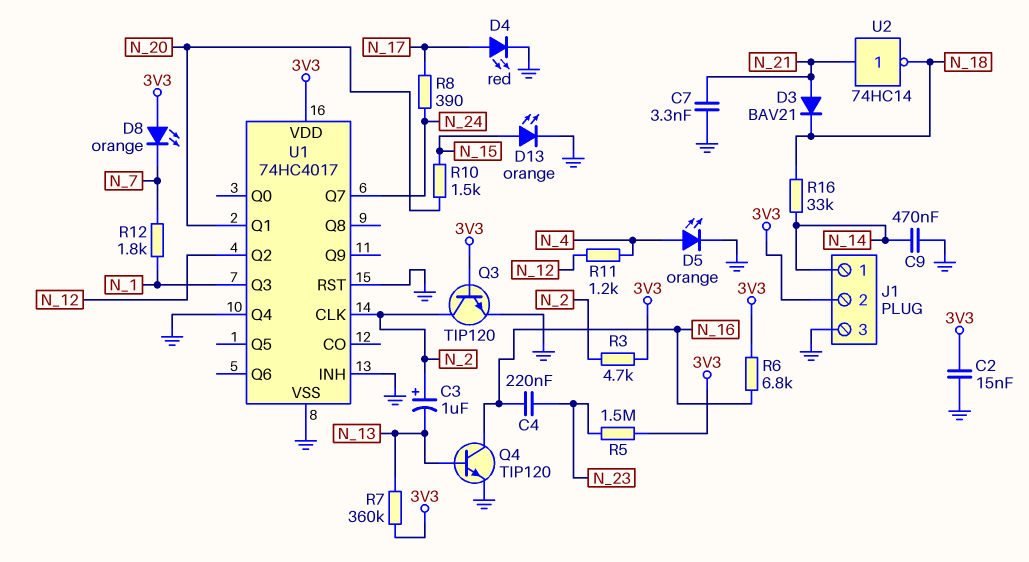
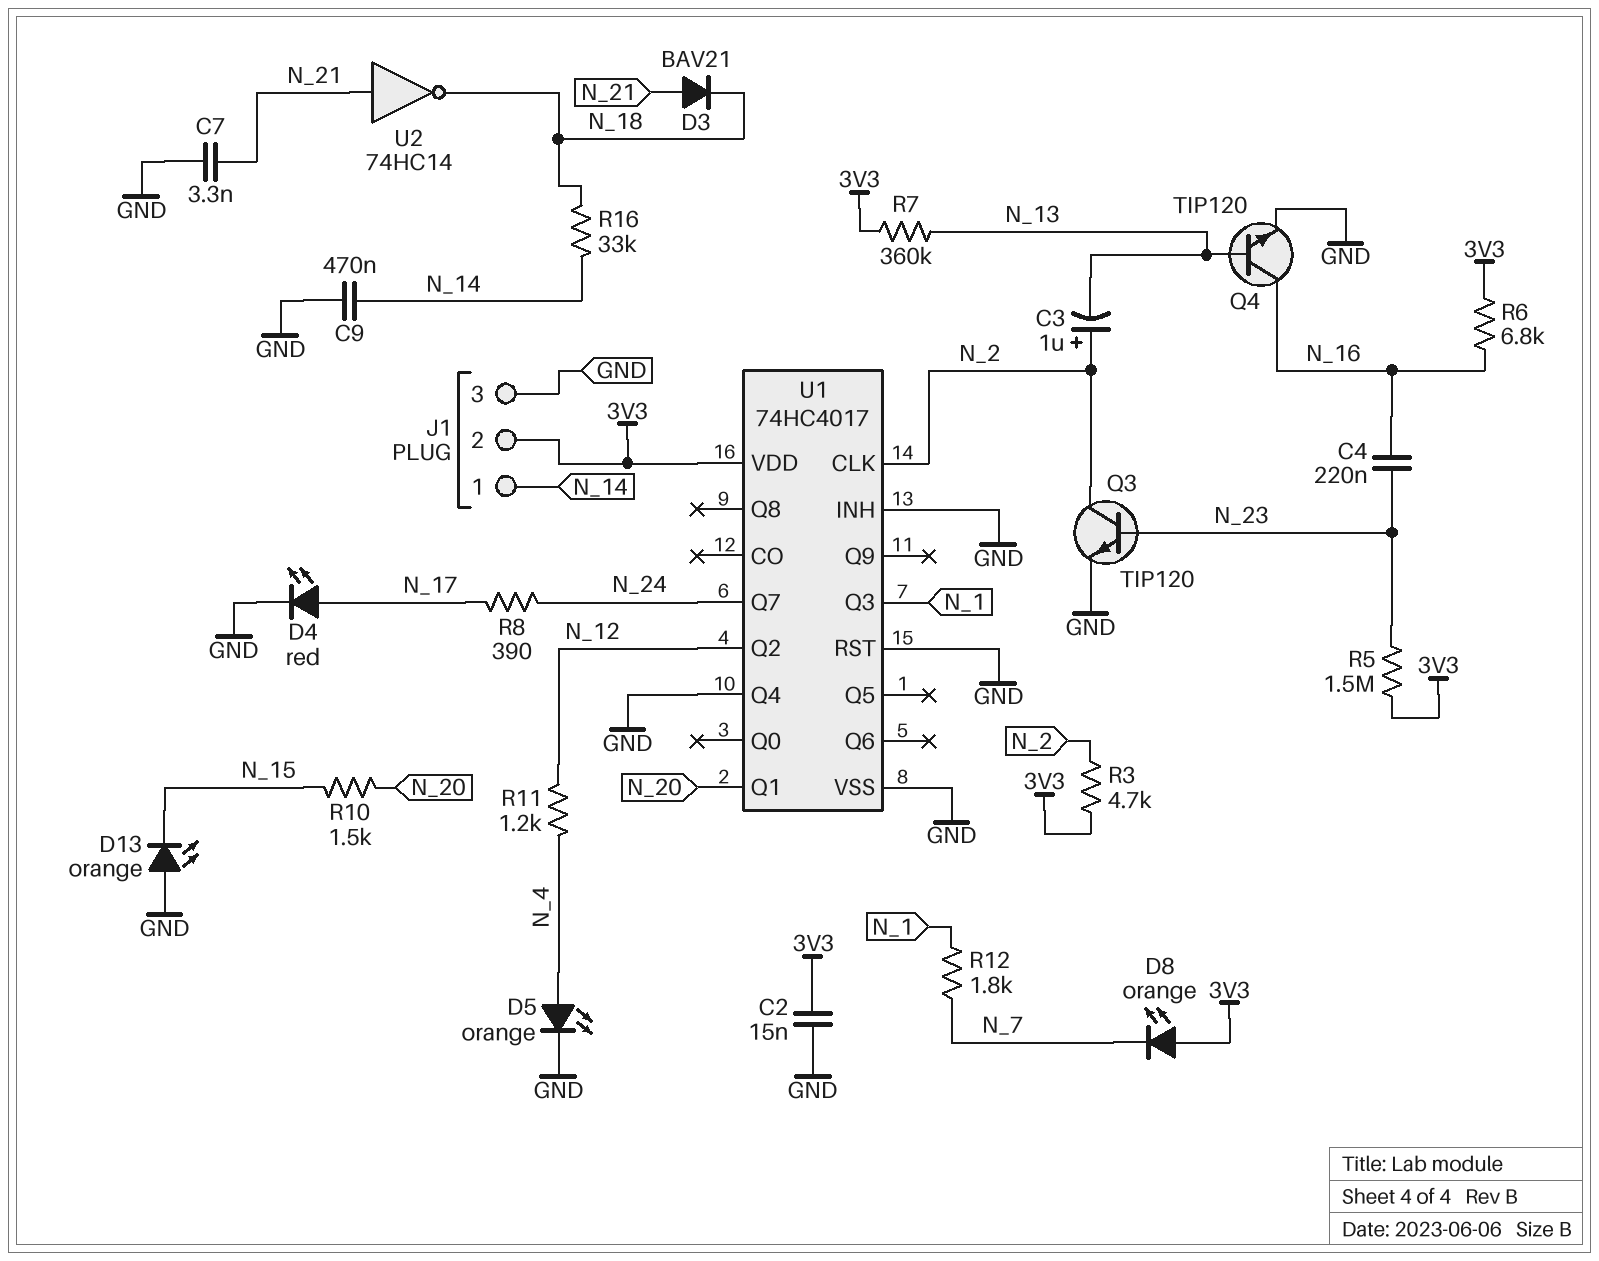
D13: LED orange (A N_15, K GND) -> LED orange (A GND, K N_15)
Q3: NPN TIP120 (B 3V3, C N_2, E GND) -> NPN TIP120 (B N_23, C N_2, E GND)

